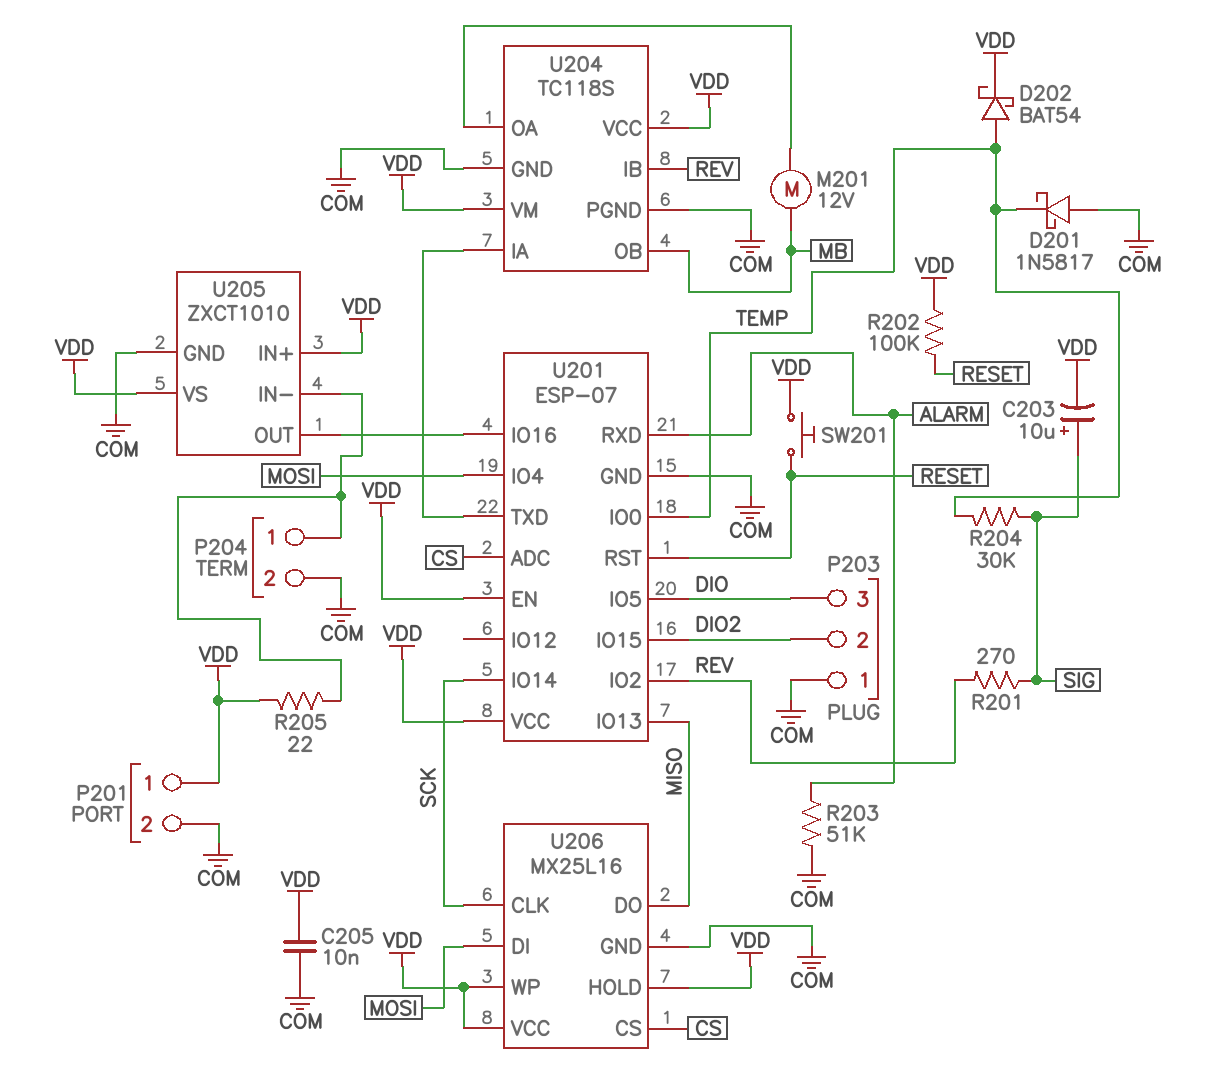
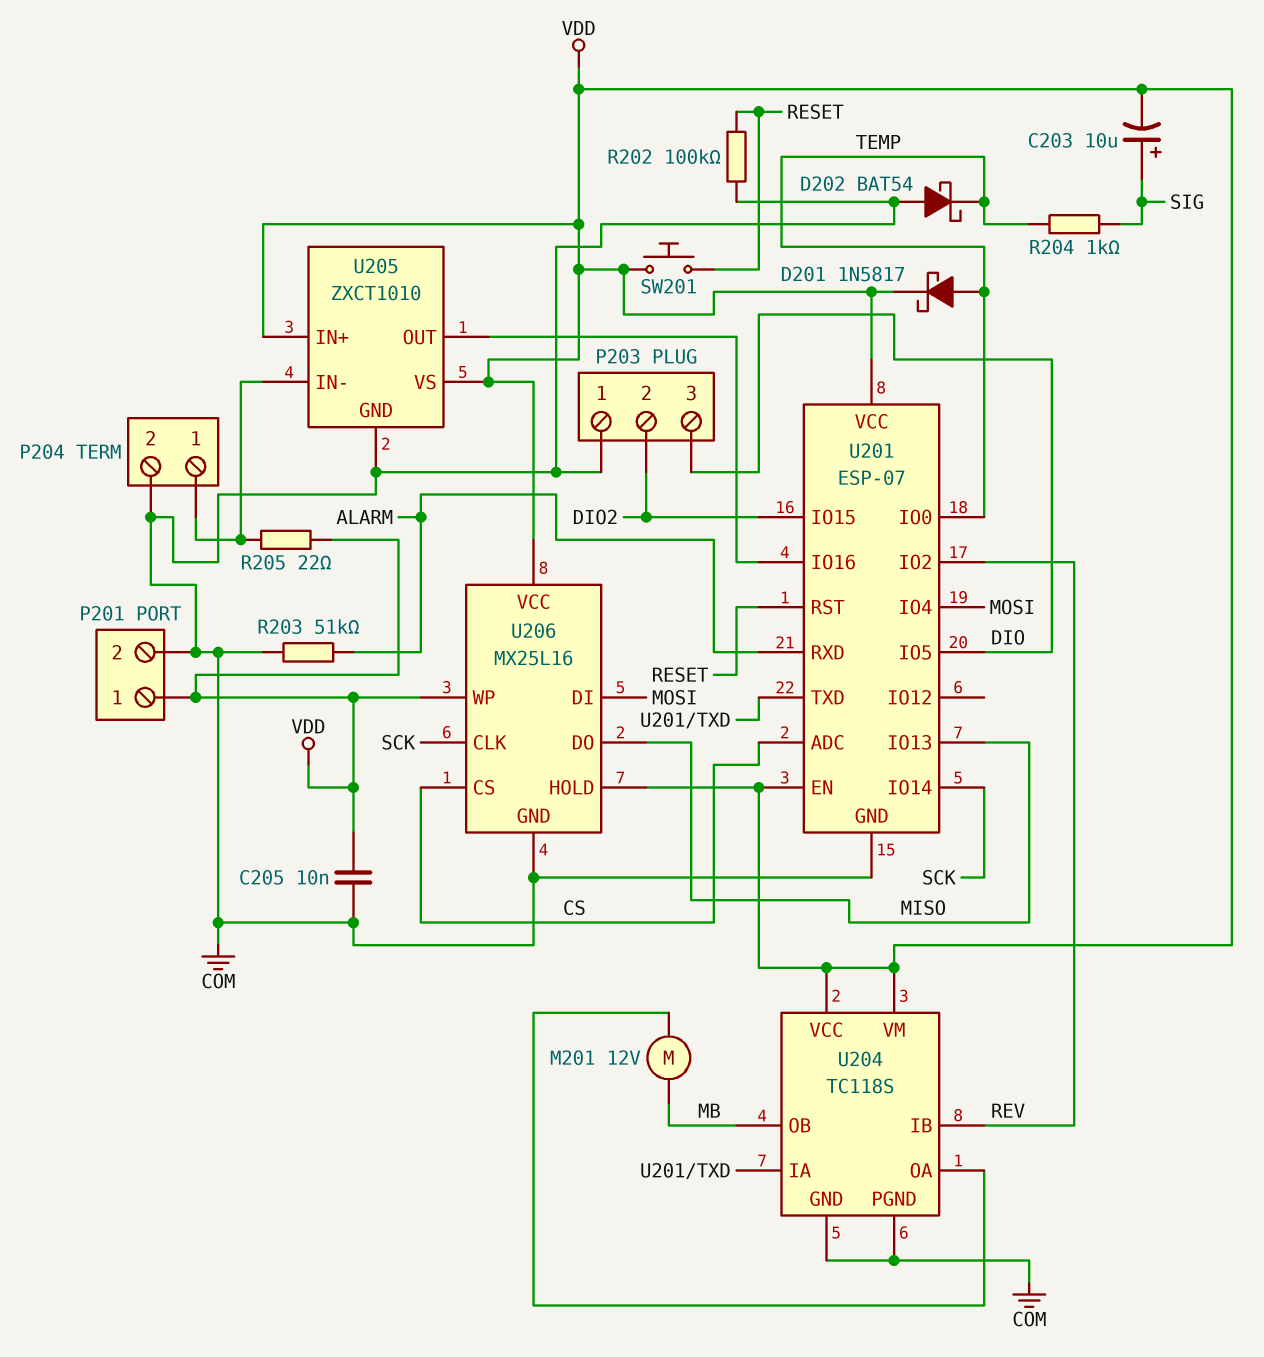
D201: schottky 1N5817 (A COM, K TEMP) -> schottky 1N5817 (A TEMP, K VDD)
D202: schottky BAT54 (A TEMP, K VDD) -> schottky BAT54 (A COM, K TEMP)
R201: 270 (REV, SIG) -> none
R202: 100k (RESET, VDD) -> 100k (COM, RESET)
R204: 30k (SIG, TEMP) -> 1k (SIG, TEMP)

